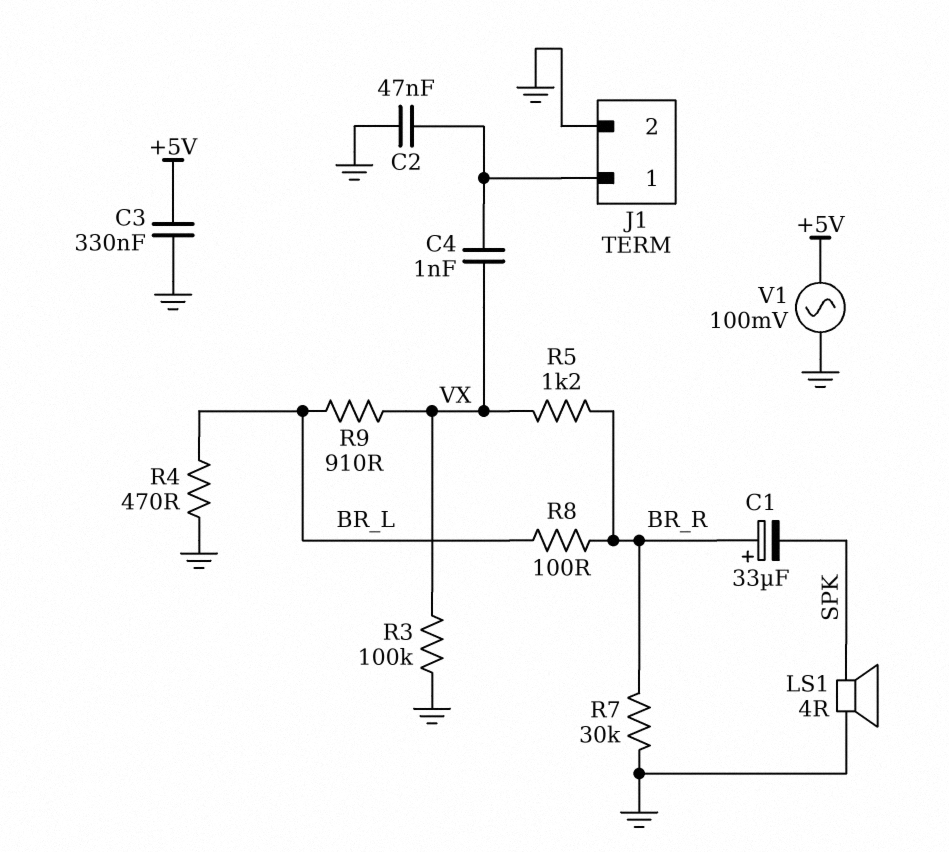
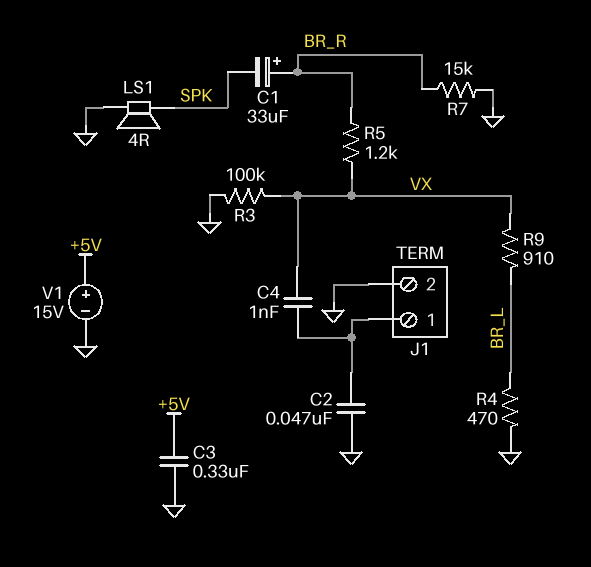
R7: 30k (BR_R, GND) -> 15k (BR_R, GND)
R8: 100 (BR_L, BR_R) -> none
V1: AC 100mV (+5V, GND) -> 15V (plus +5V, minus GND)

